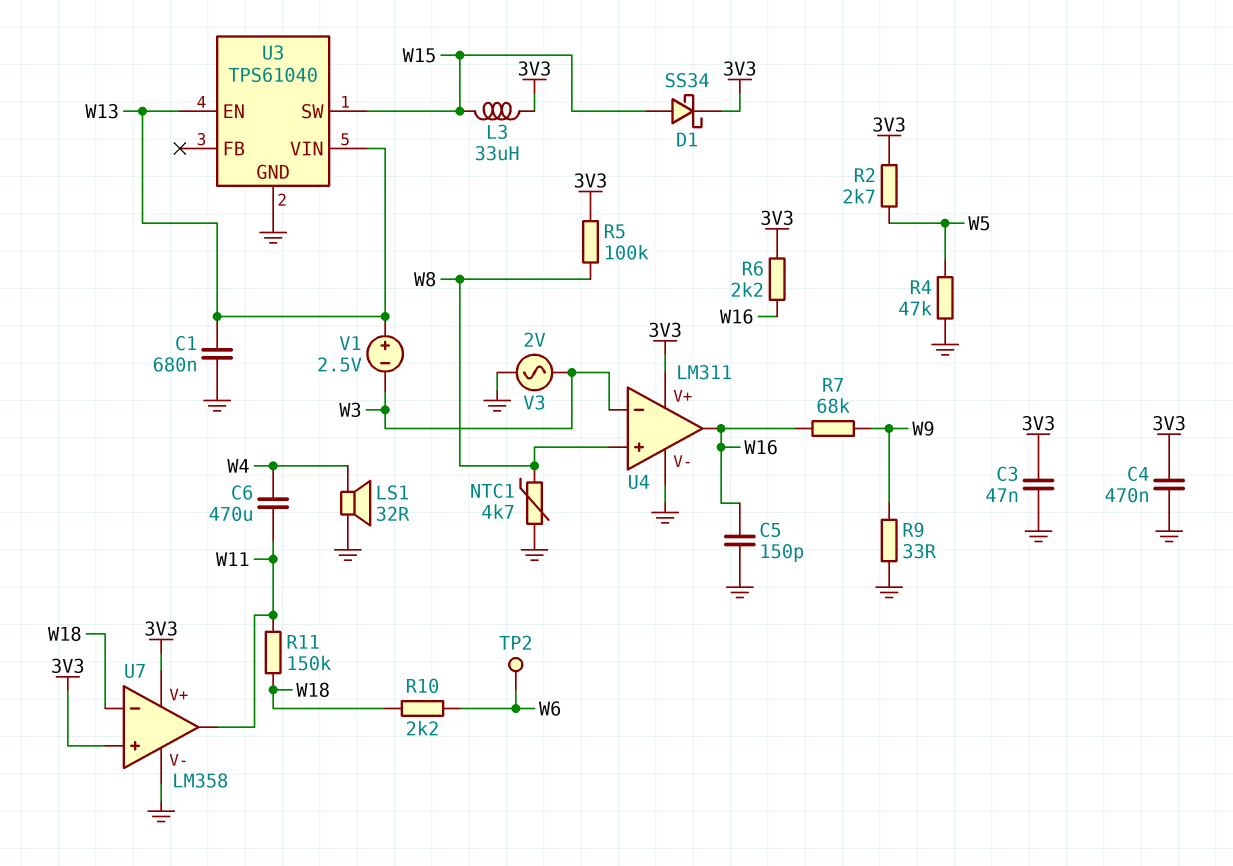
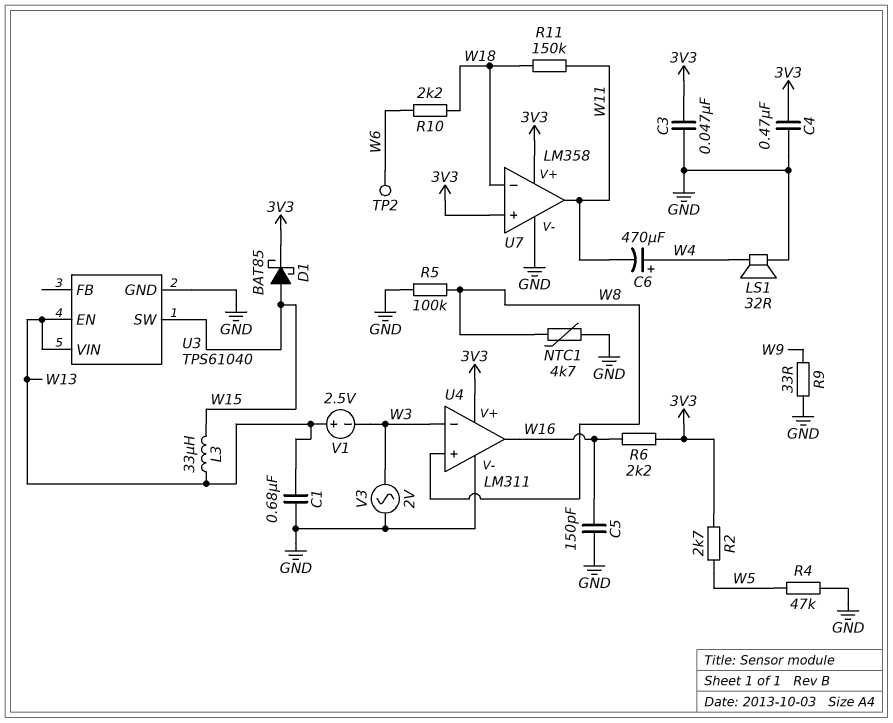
C6: 470uF (W4, W11) -> 470uF (plus W4, minus W11)
D1: schottky SS34 (A W15, K 3V3) -> schottky BAT85 (A W15, K 3V3)
L3: 33uH (3V3, W15) -> 33uH (W13, W15)
R5: 100k (3V3, W8) -> 100k (GND, W8)
R7: 68k (W9, W16) -> none

